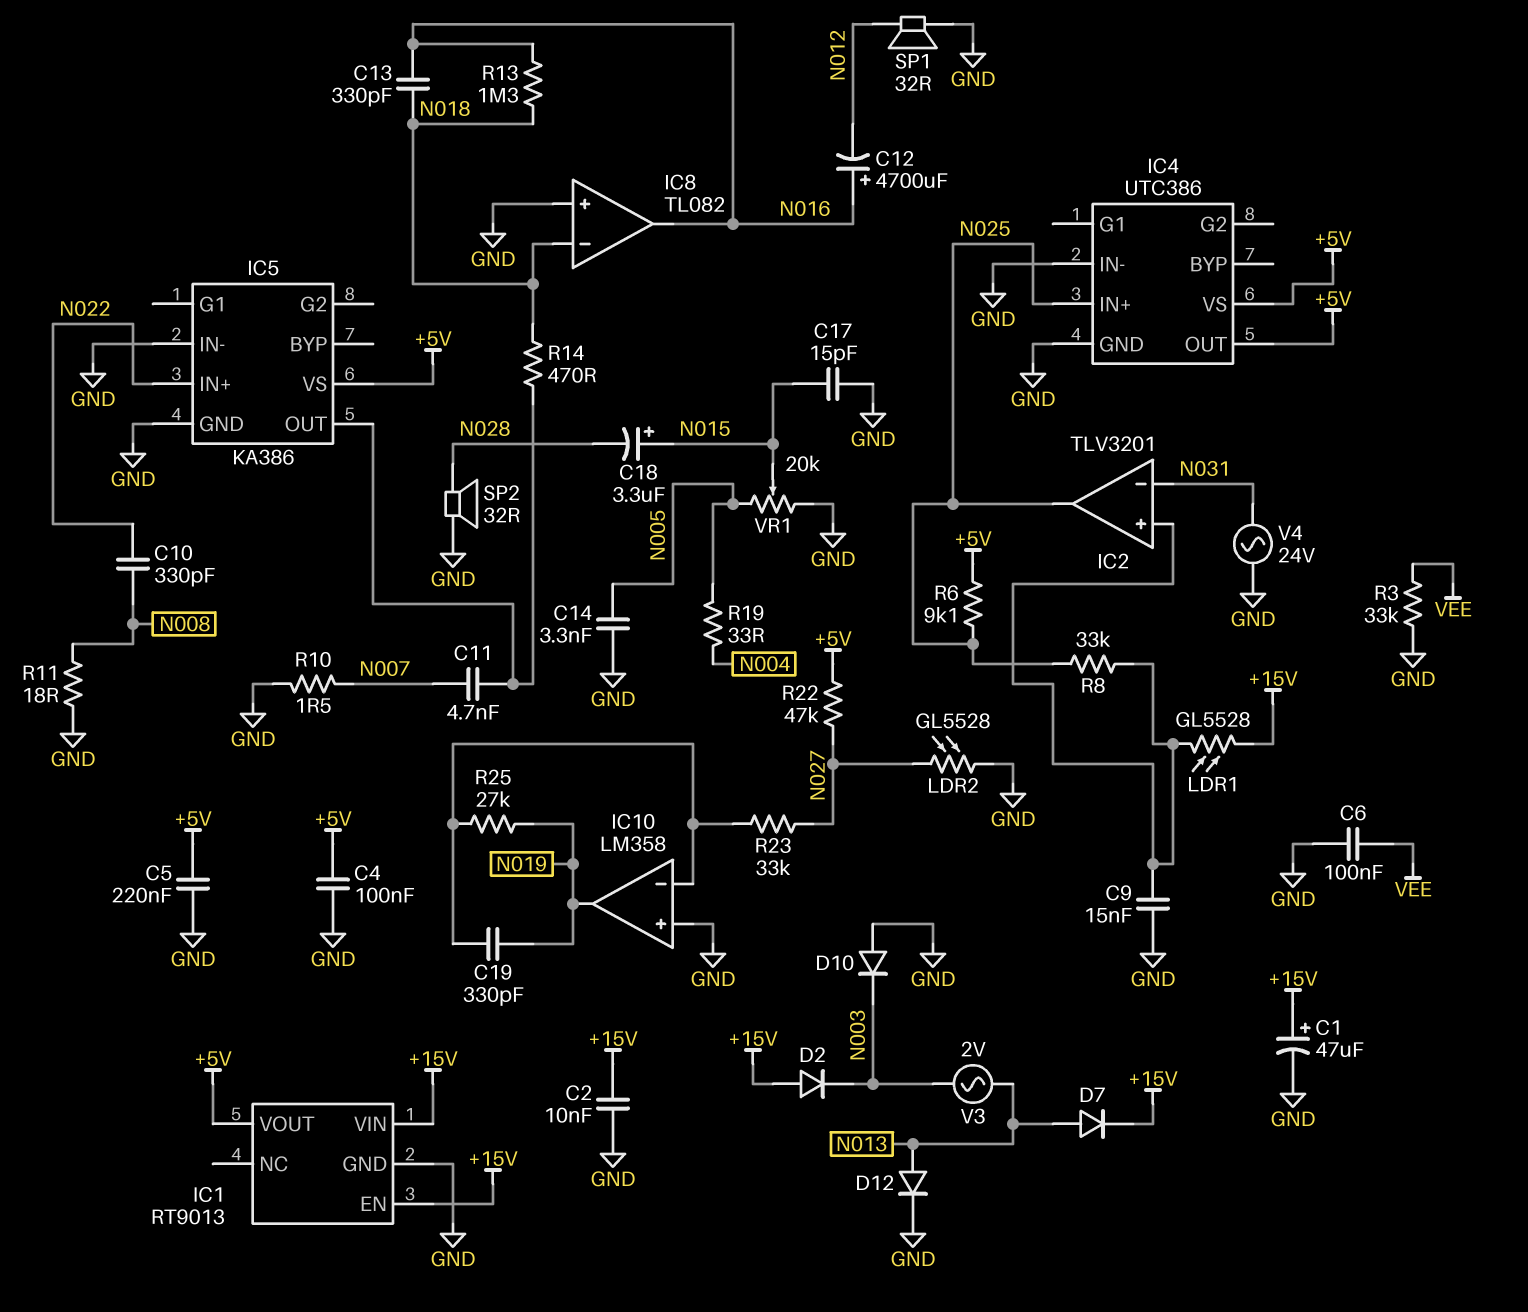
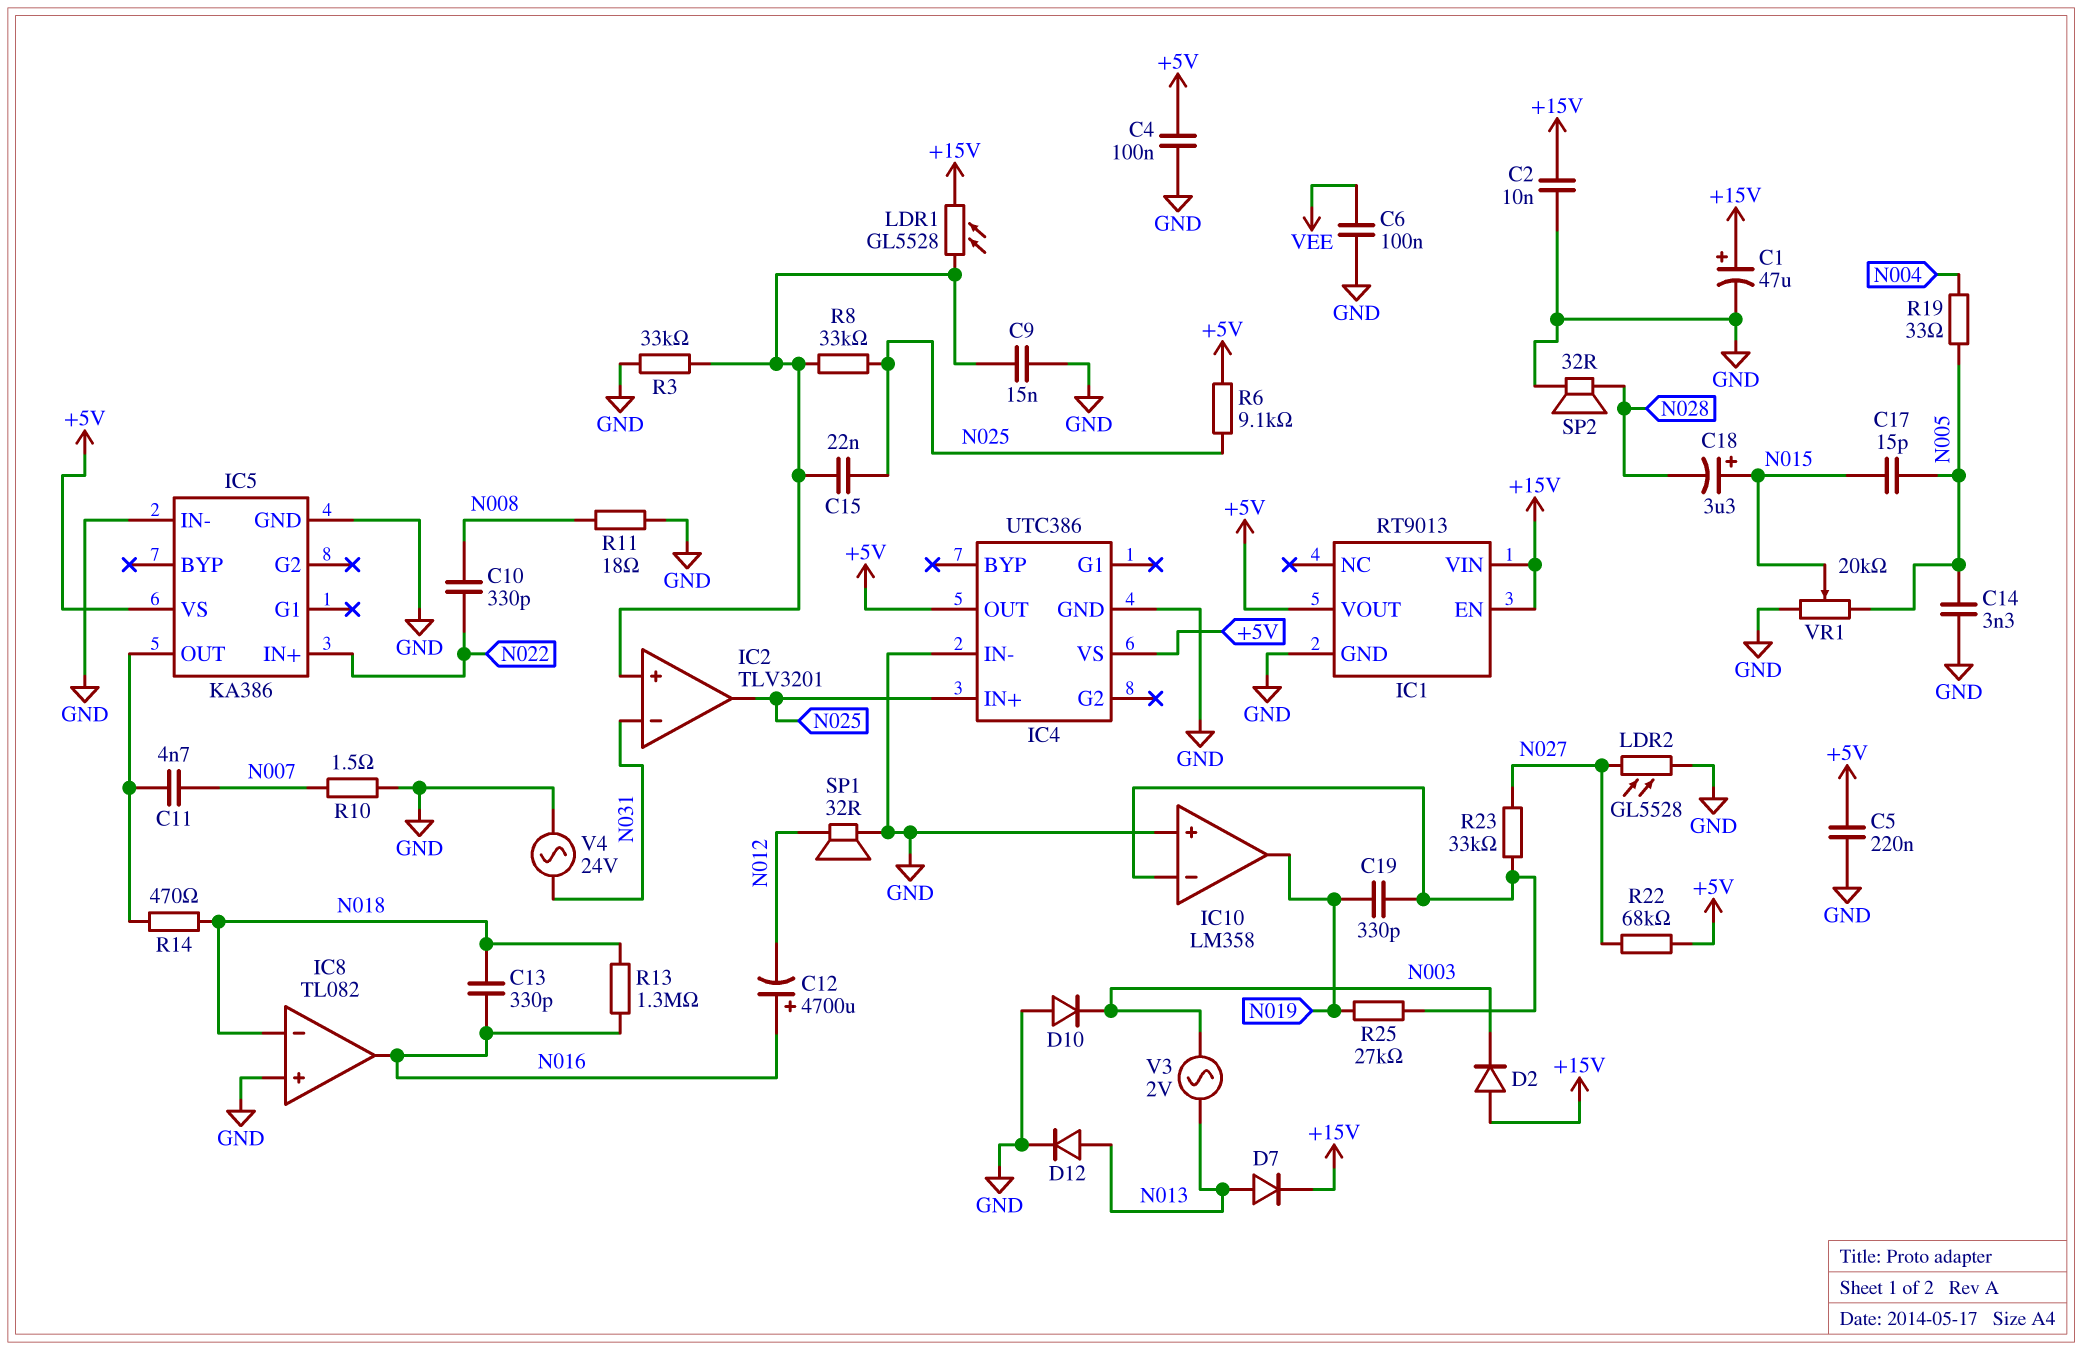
C15: none -> 22nF (IC2/in+, N025)
C17: 15pF (GND, N015) -> 15pF (N005, N015)
R3: 33k (GND, VEE) -> 33k (GND, IC2/in+)
R22: 47k (+5V, N027) -> 68k (+5V, N027)

